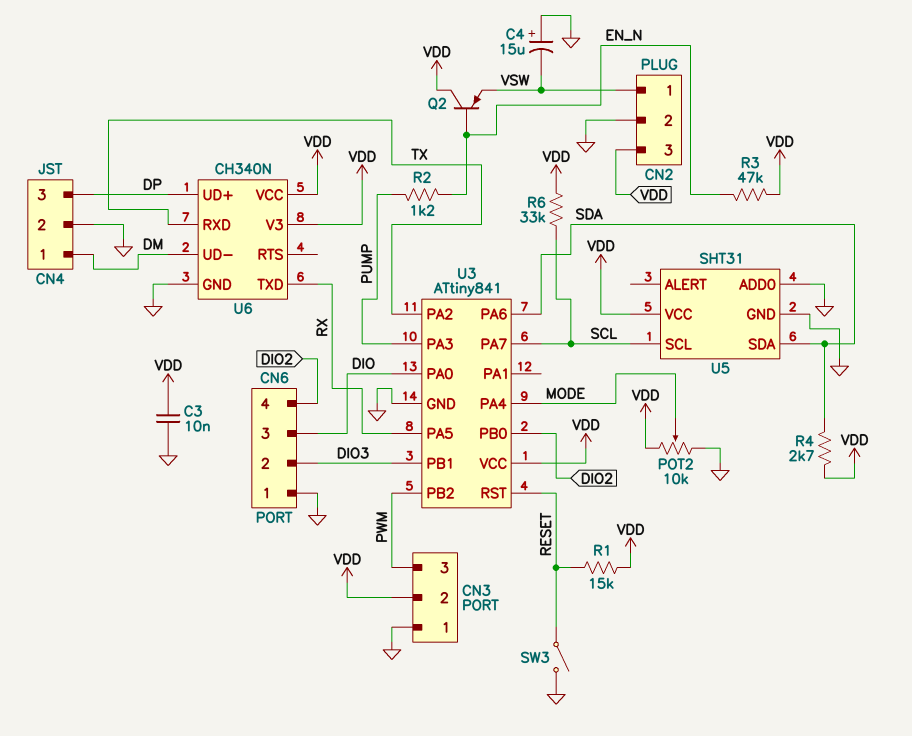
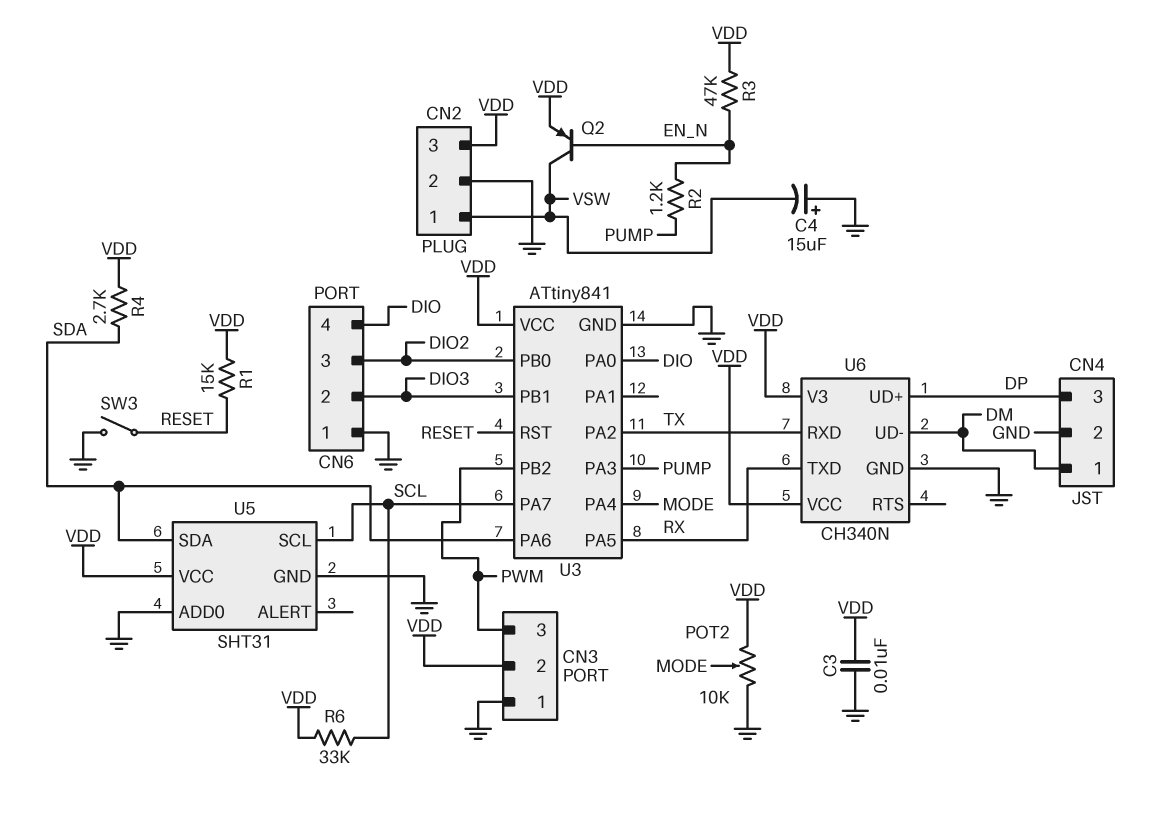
CN6 pin 3: DIO -> DIO2
CN6 pin 4: DIO2 -> DIO
Q2: PNP (B EN_N, C VDD, E VSW) -> PNP (B EN_N, C VSW, E VDD)

